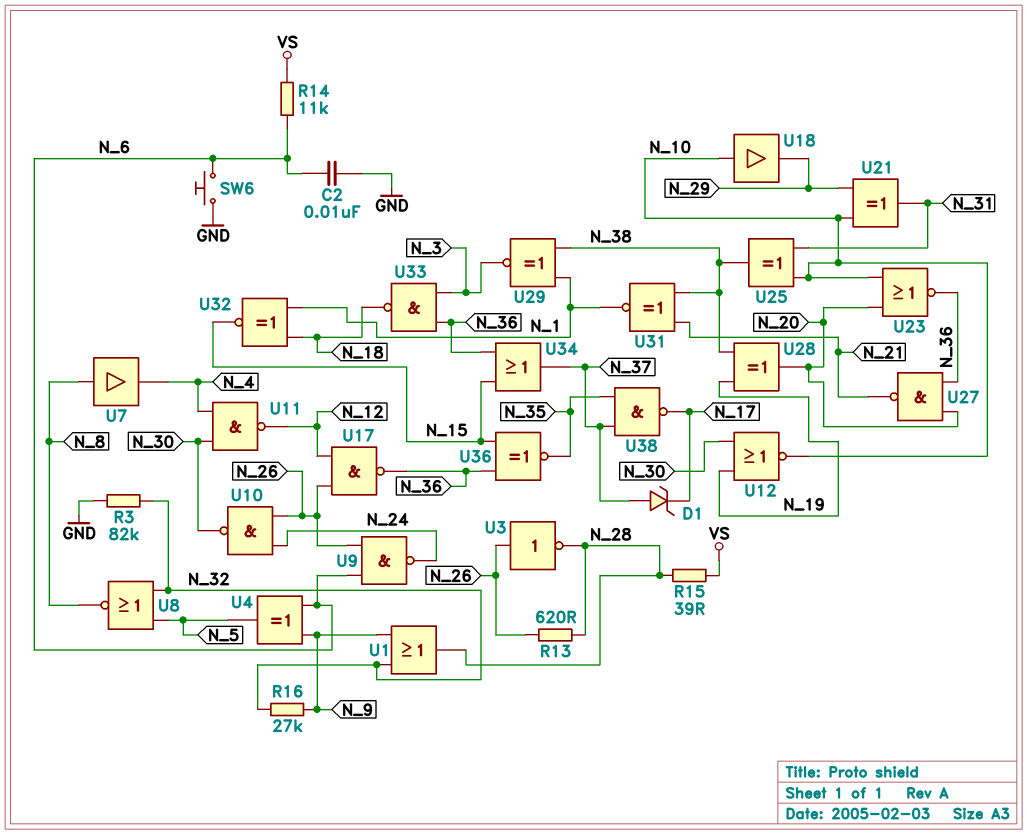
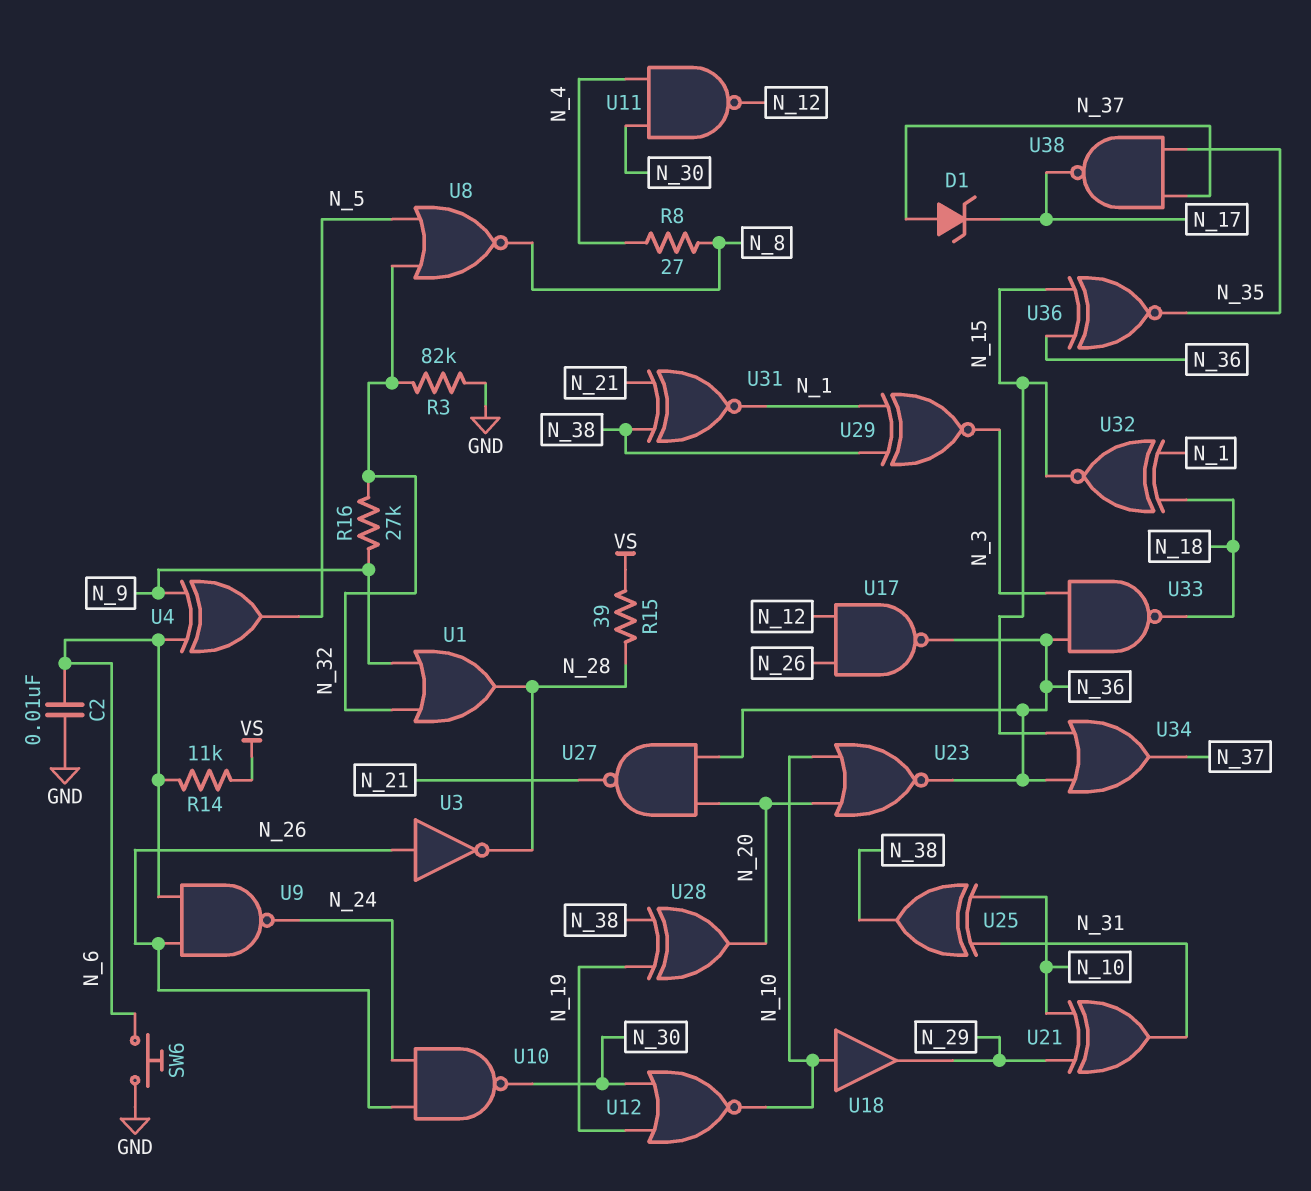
R8: none -> 27 (N_4, N_8)
R13: 620 (N_26, N_28) -> none
U7: buffer (in N_8, out N_4) -> none

